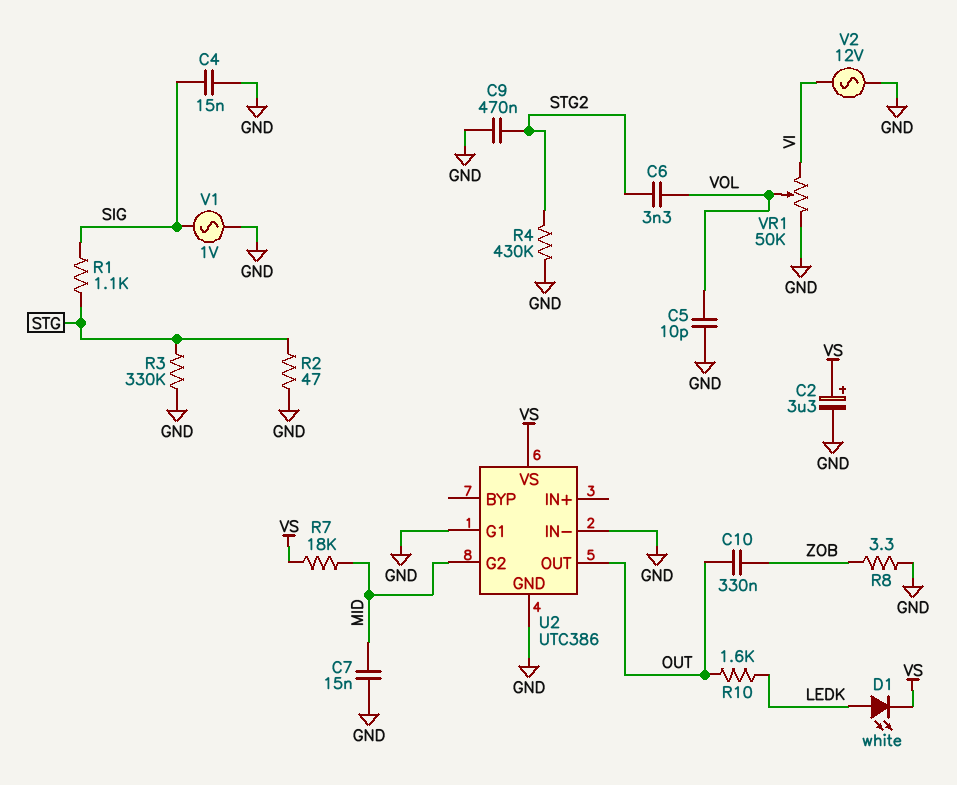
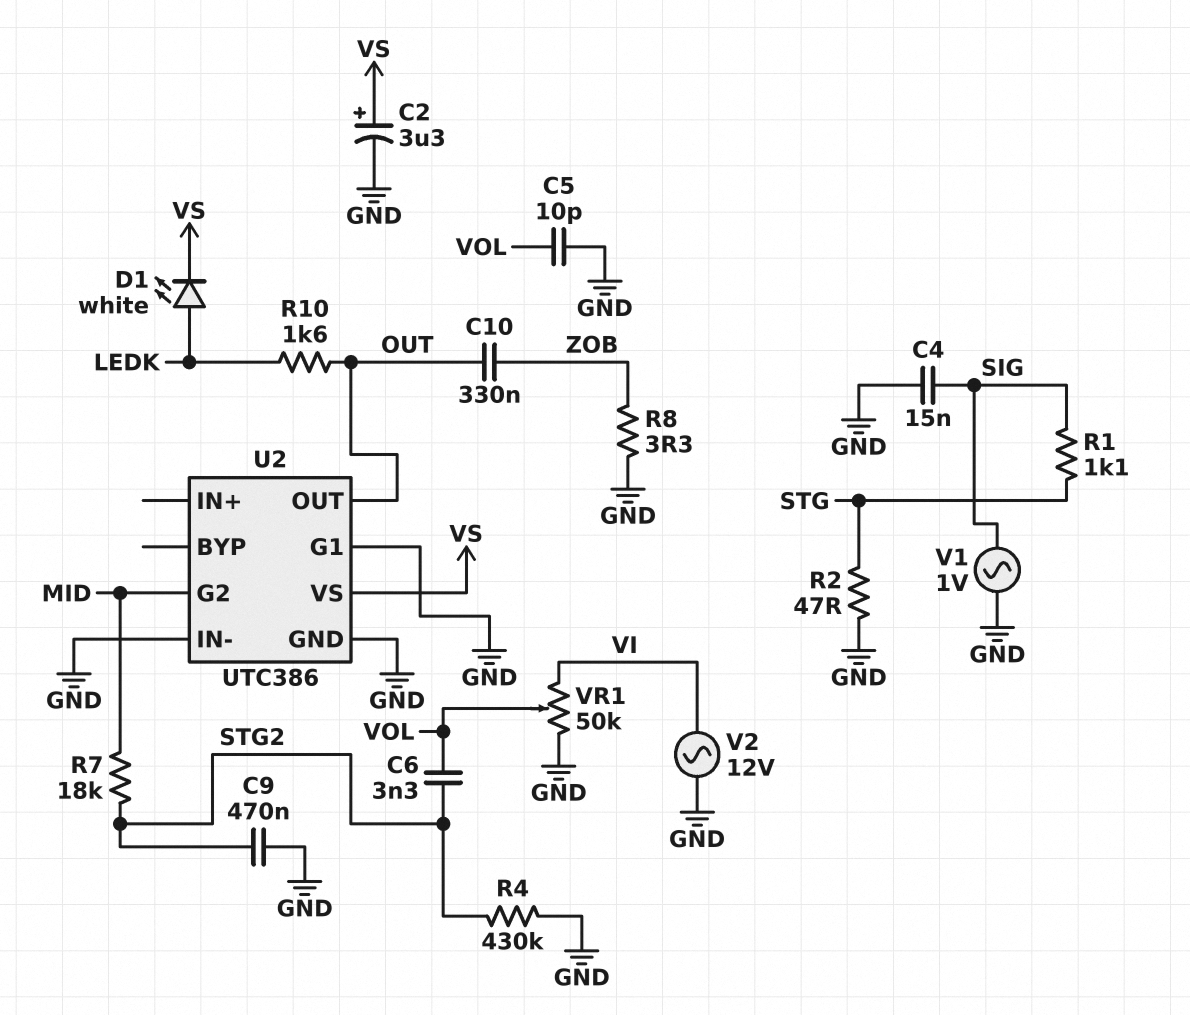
C7: 15nF (GND, MID) -> none
R3: 330k (GND, STG) -> none
R7: 18k (MID, VS) -> 18k (MID, STG2)

